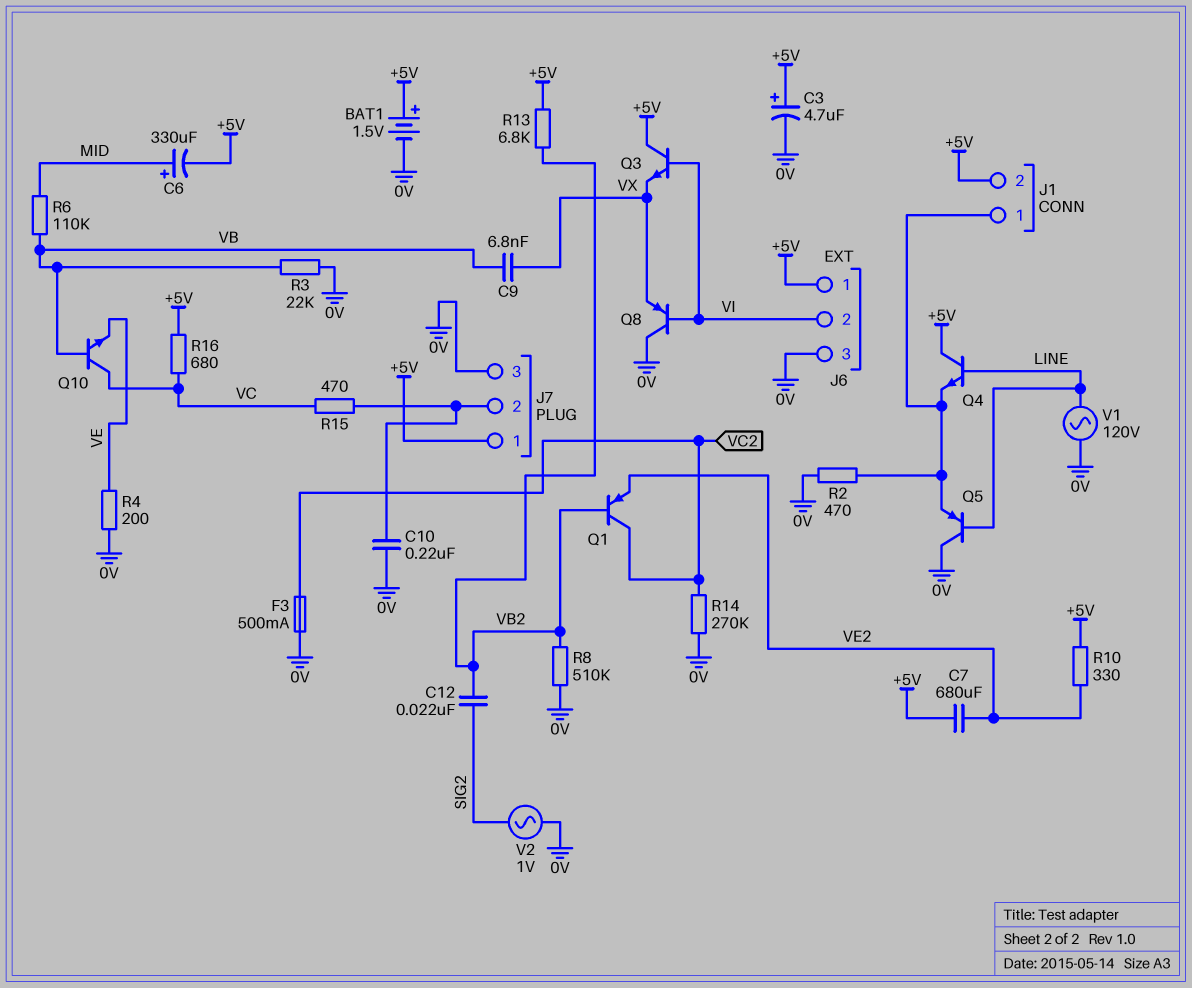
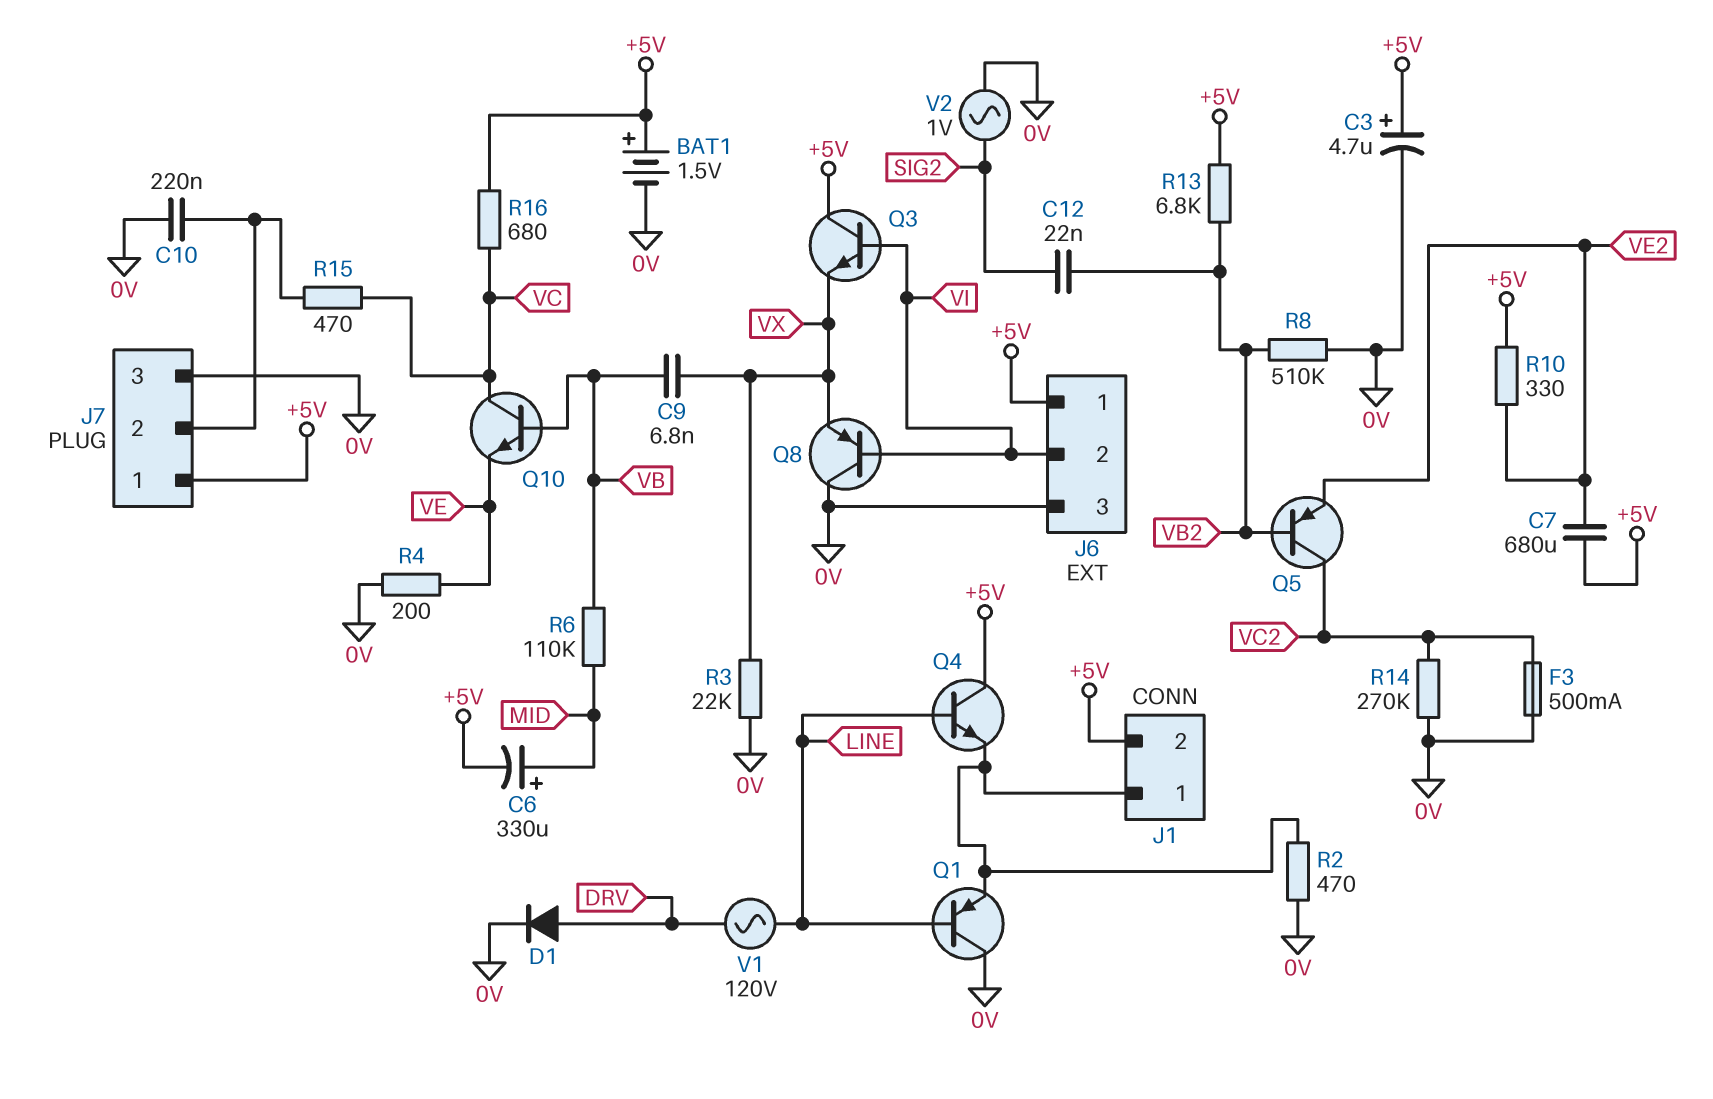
D1: none -> diode (A DRV, K 0V)
Q1: PNP (B VB2, C VC2, E VE2) -> PNP (B LINE, C 0V, E J1/1)
Q5: PNP (B LINE, C 0V, E J1/1) -> PNP (B VB2, C VC2, E VE2)
R3: 22k (0V, VB) -> 22k (0V, VX)
V1: AC 120V (0V, LINE) -> AC 120V (DRV, LINE)

